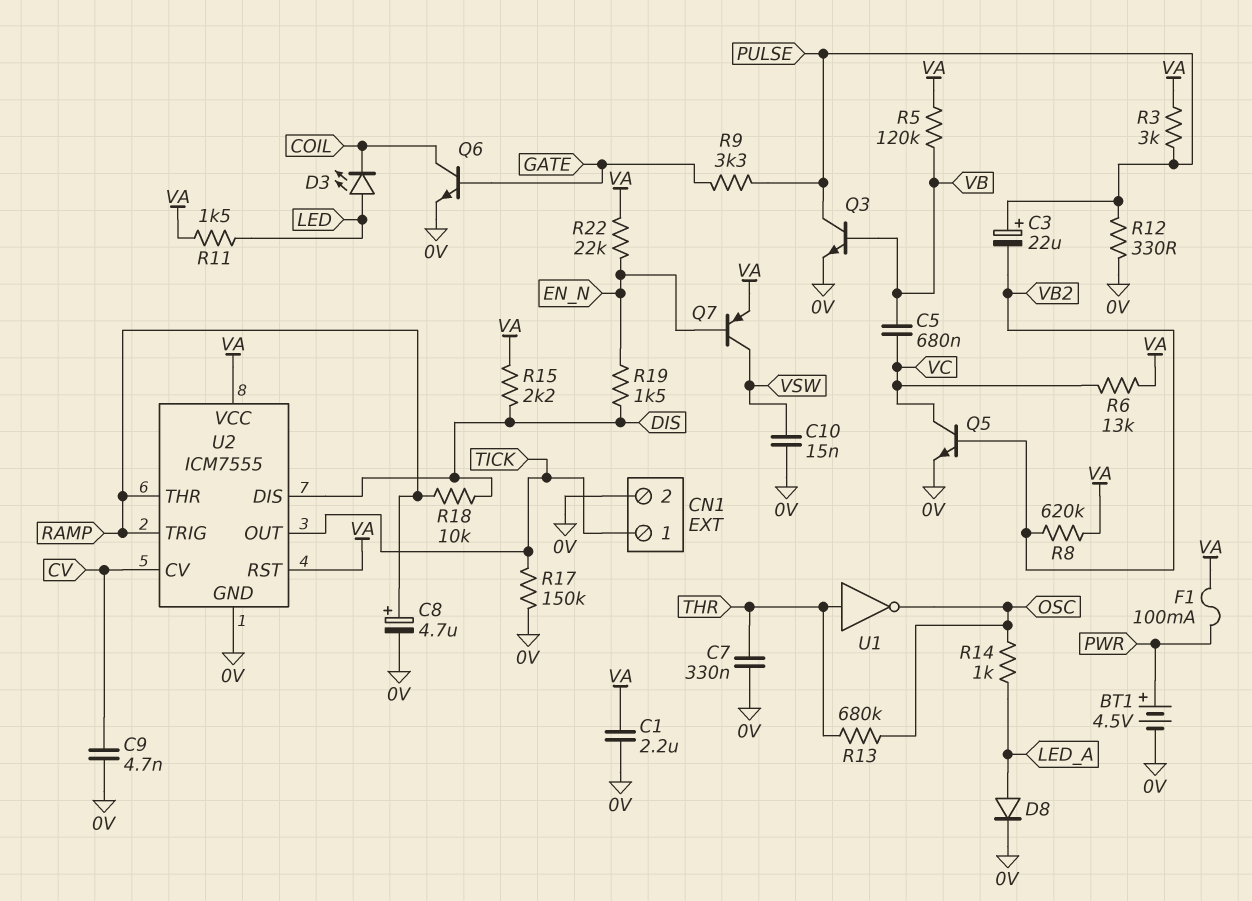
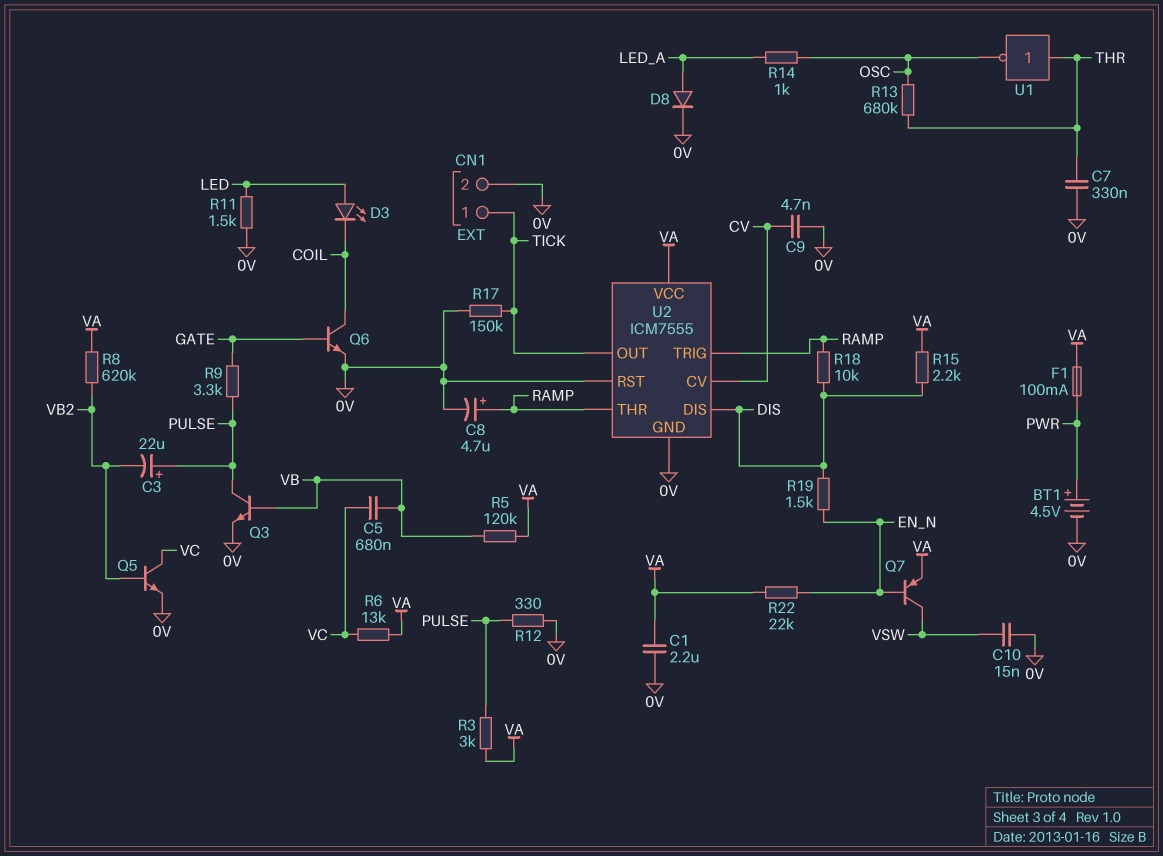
R11: 1.5k (LED, VA) -> 1.5k (0V, LED)
U2 pin RST: VA -> 0V

